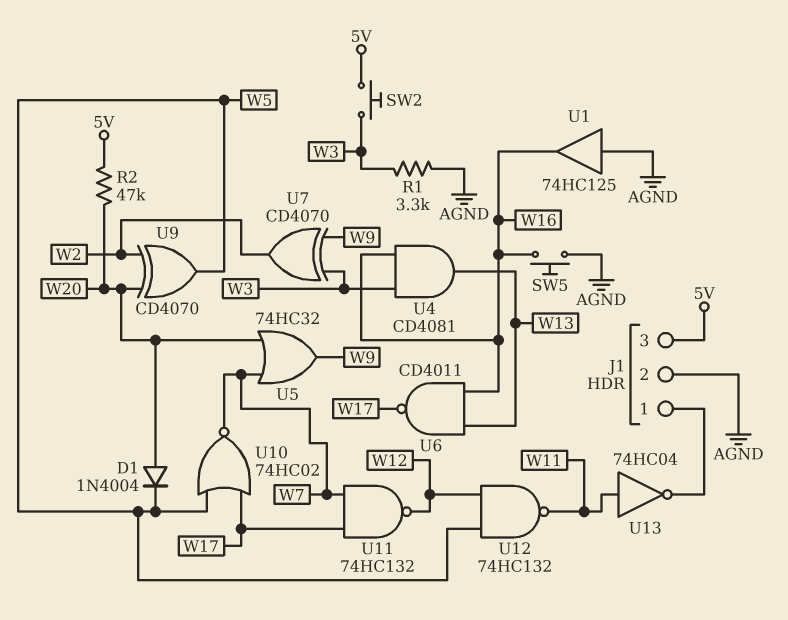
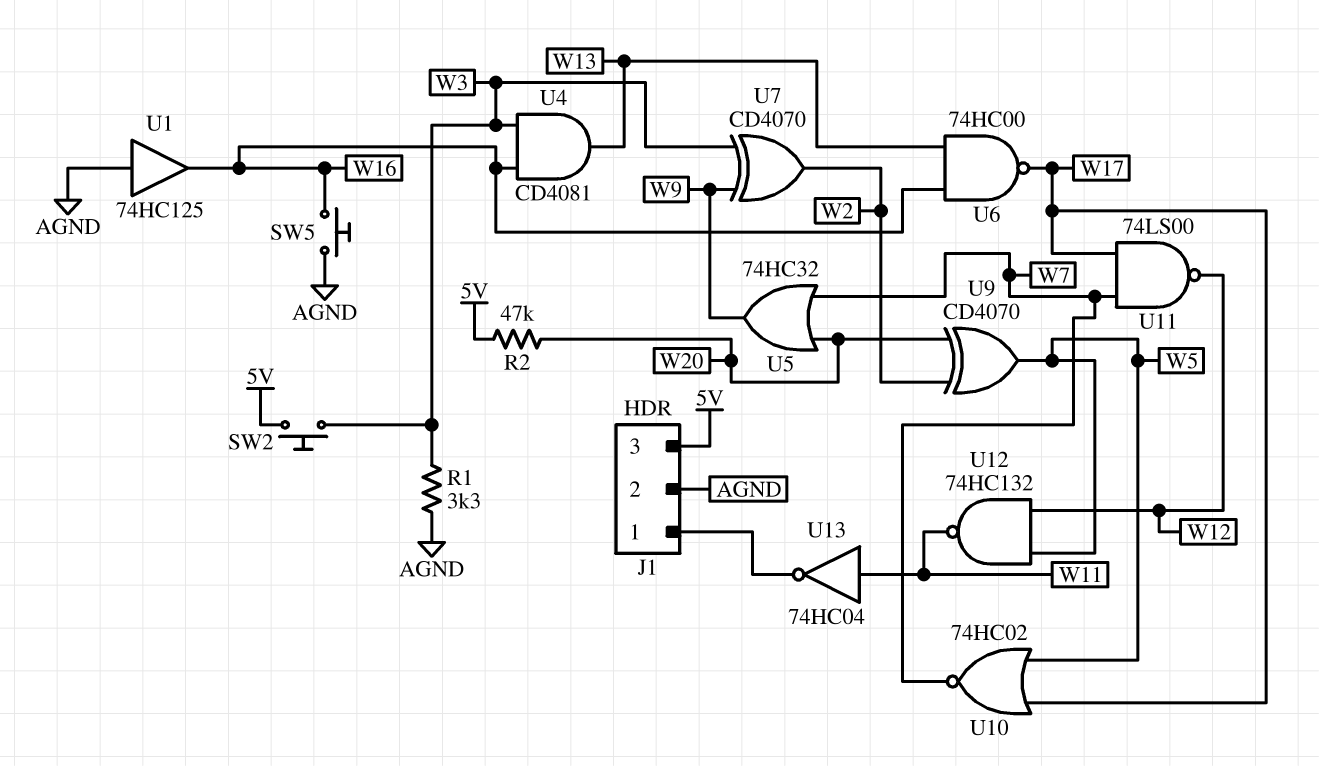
D1: diode 1N4004 (A W20, K W5) -> none
U6: NAND CD4011 (in W13, in W16, out W17) -> NAND 74HC00 (in W13, in W16, out W17)
U11: NAND 74HC132 (in W7, in W17, out W12) -> NAND 74LS00 (in W7, in W17, out W12)

